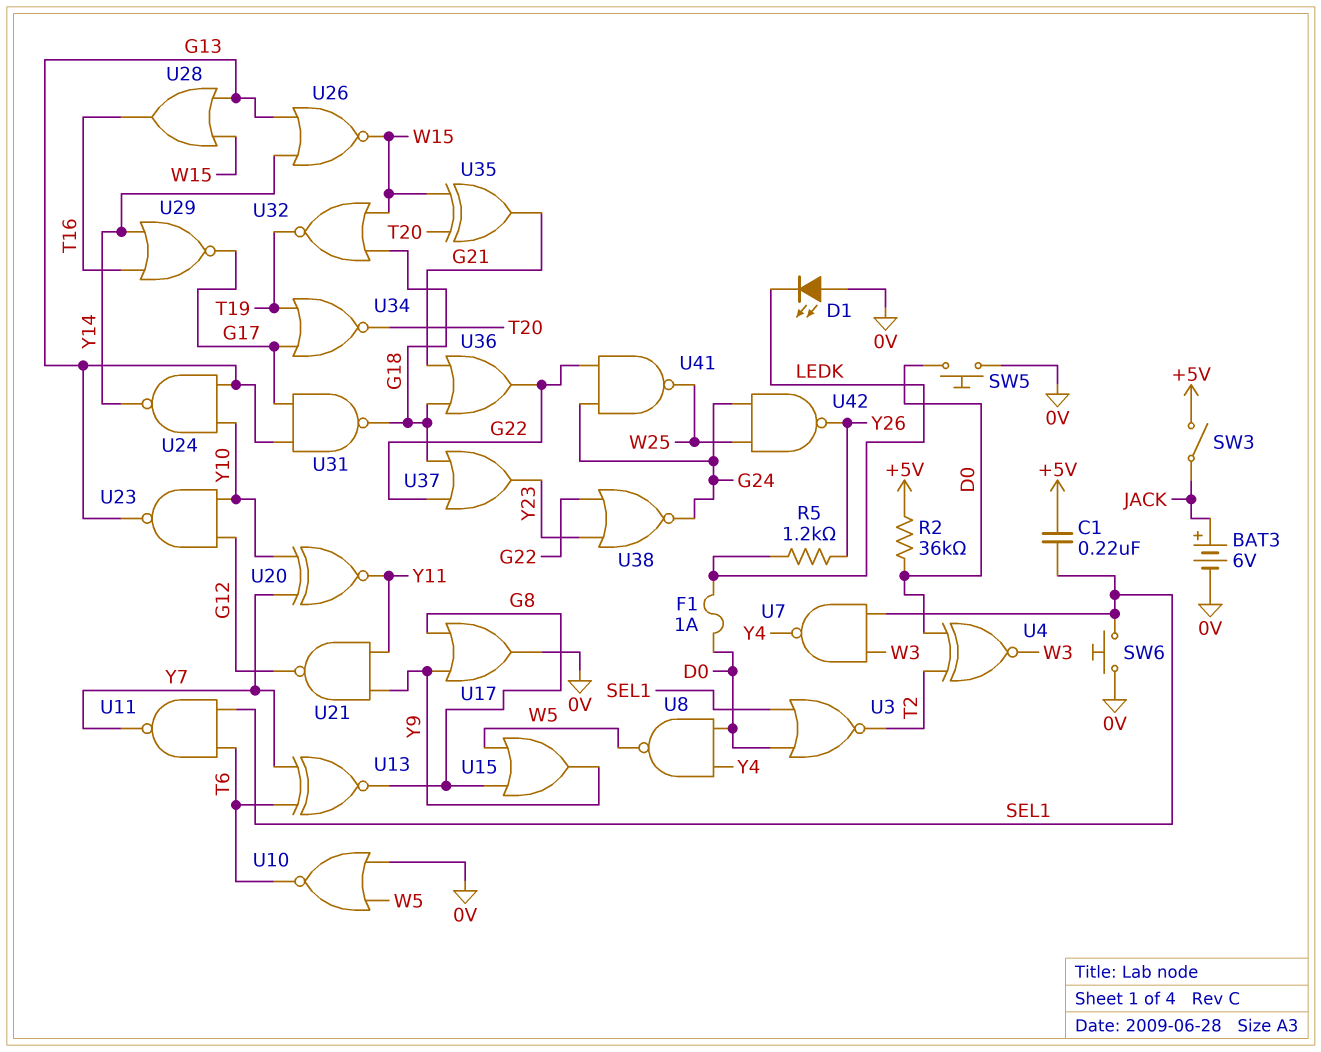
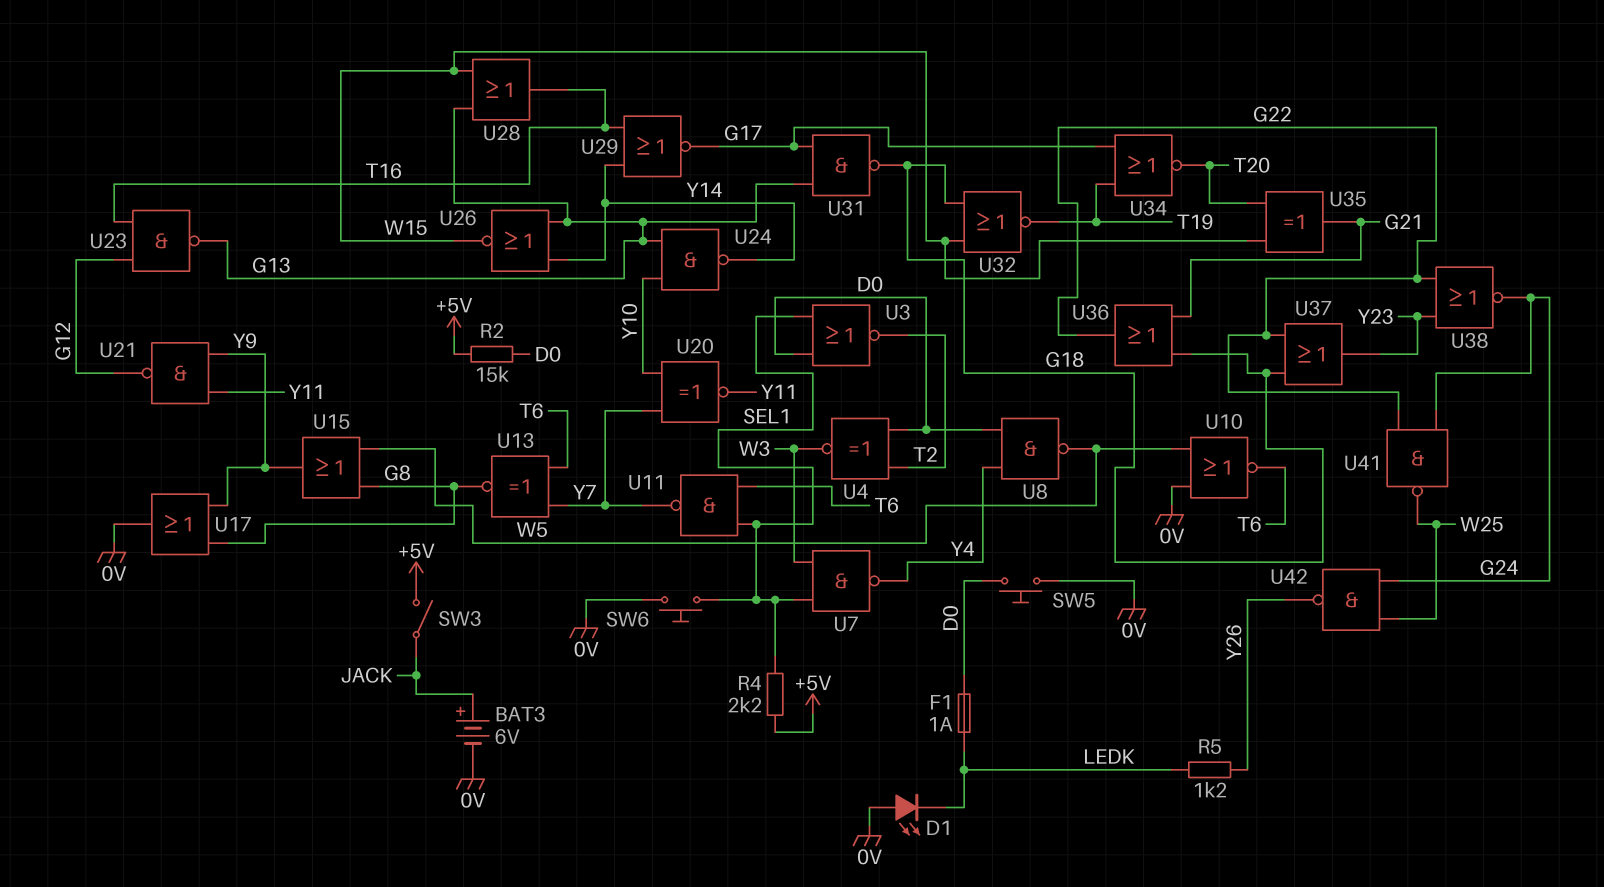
C1: 220nF (+5V, SEL1) -> none
R2: 36k (+5V, D0) -> 15k (+5V, D0)
R4: none -> 2.2k (+5V, SEL1)
U23: NAND (in G12, in Y10, out G13) -> NAND (in G12, in T16, out G13)

